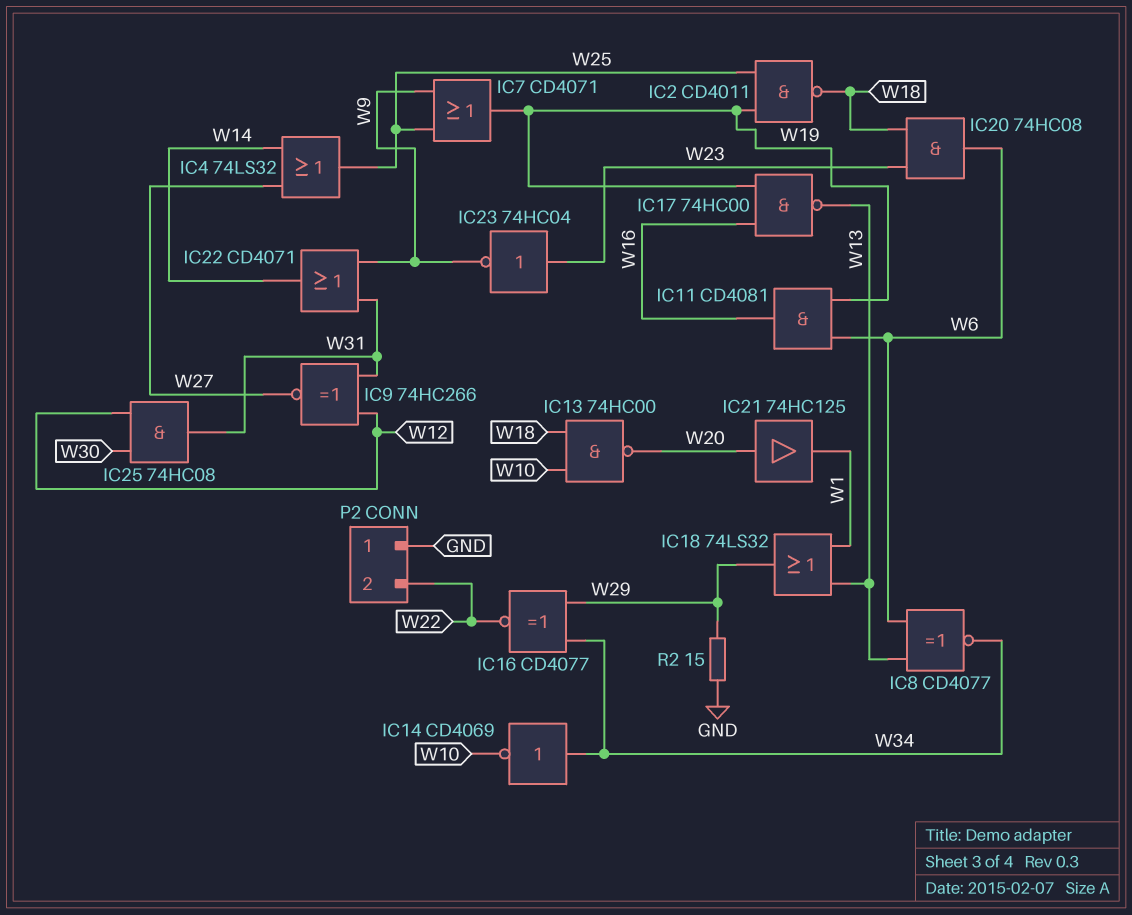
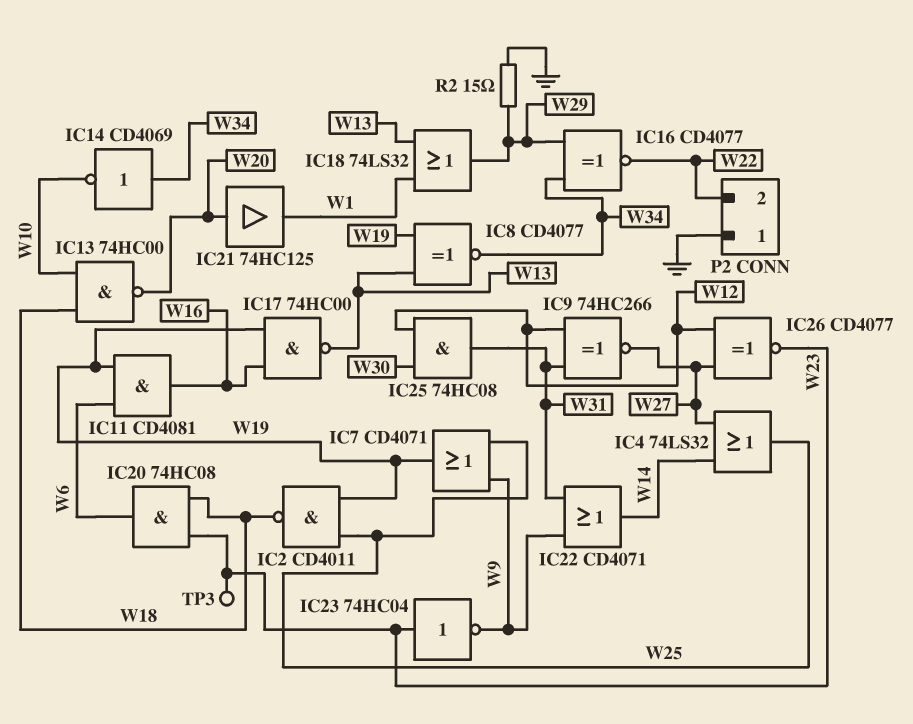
IC8: XNOR CD4077 (in W6, in W13, out W34) -> XNOR CD4077 (in W13, in W19, out W34)
IC26: none -> XNOR CD4077 (in W12, in W27, out W23)
TP3: none -> test point (W23)

